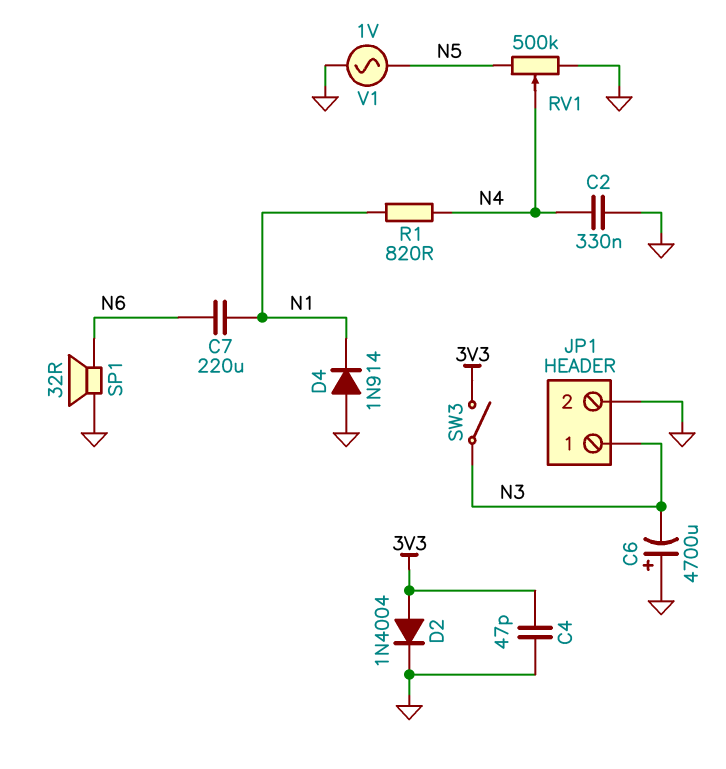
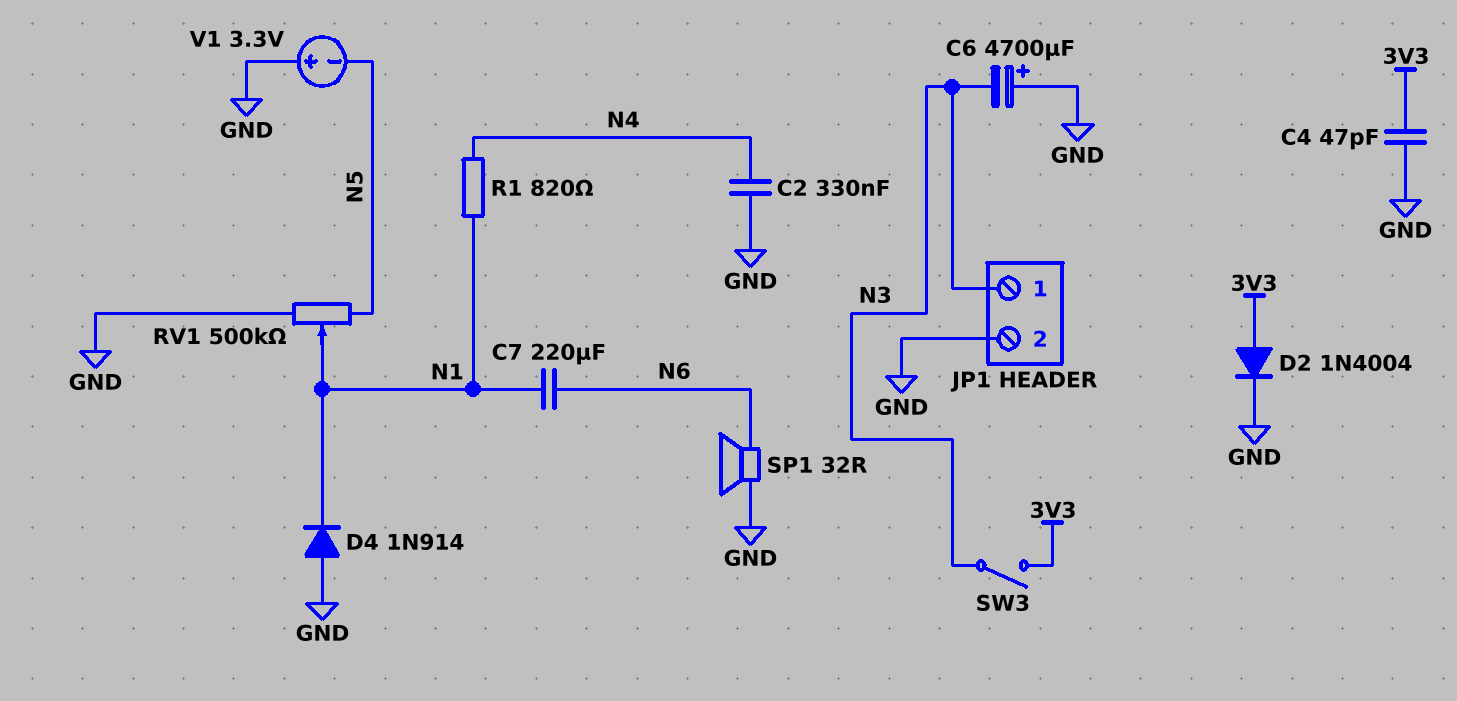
RV1: 500k (GND, N5, wiper N4) -> 500k (GND, N5, wiper N1)
V1: AC 1V (GND, N5) -> 3.3V (plus GND, minus N5)

